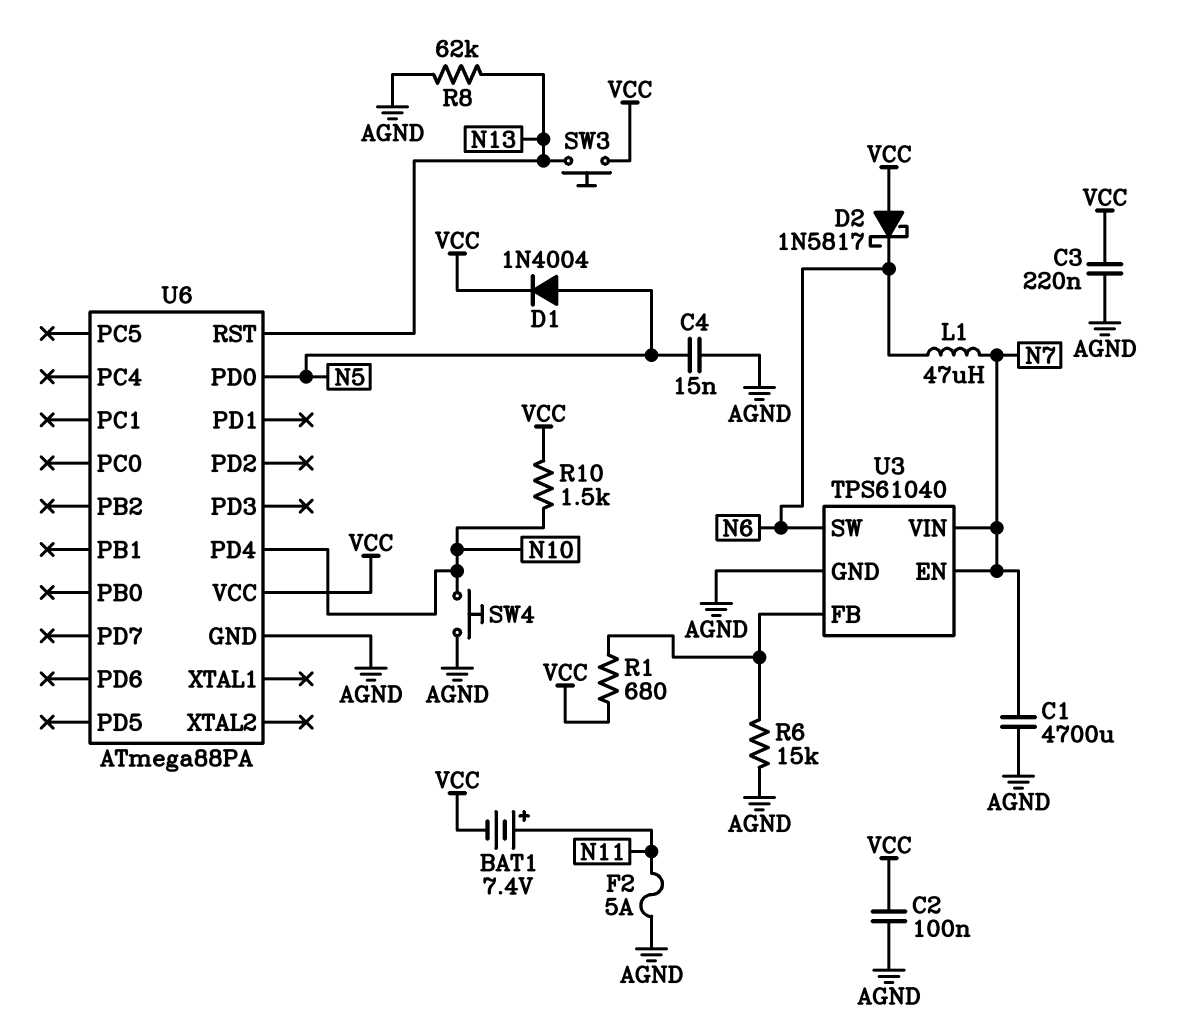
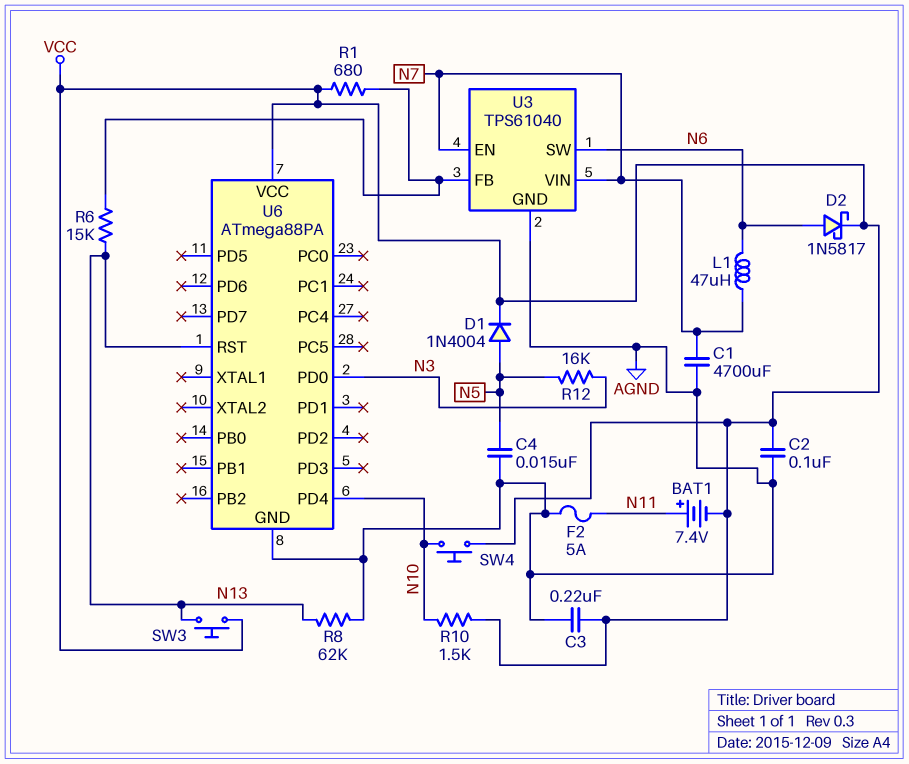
D2: schottky 1N5817 (A VCC, K N6) -> schottky 1N5817 (A N6, K VCC)
R6: 15k (AGND, U3/FB) -> 15k (N13, U3/FB)
R12: none -> 16k (N3, N5)
SW4: button (AGND, N10) -> button (N10, VCC)
U6 pin PD0: N5 -> N3

